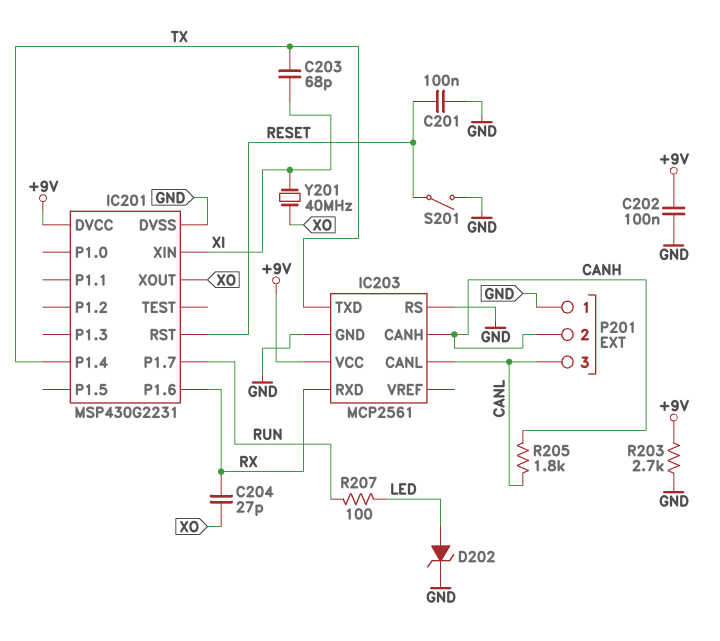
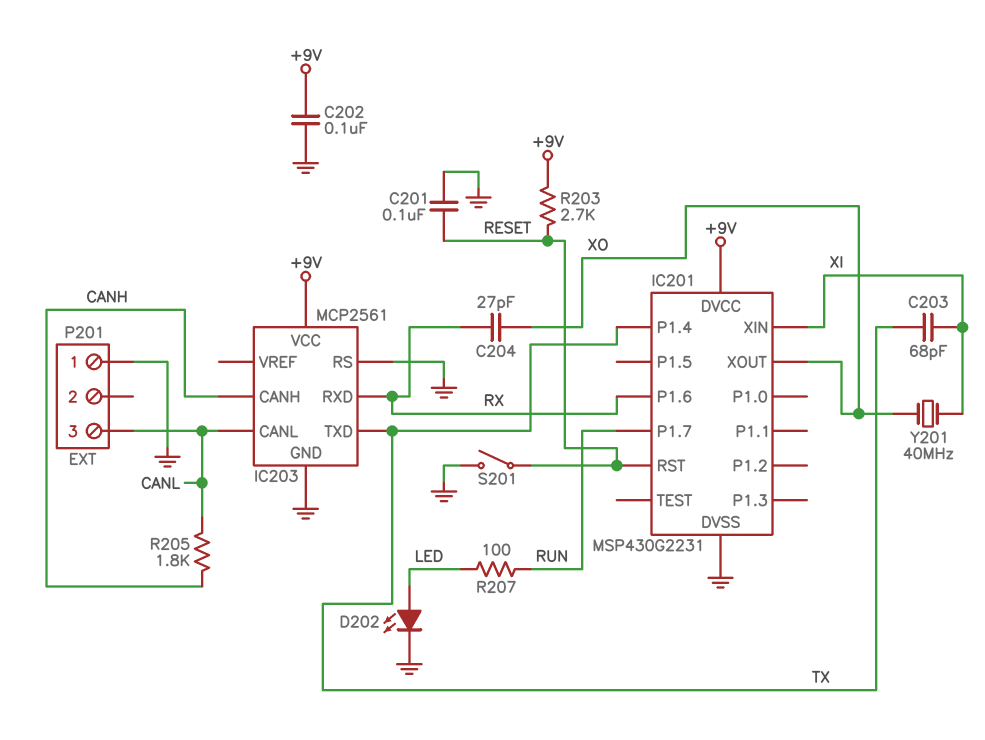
D202: zener (A LED, K GND) -> LED (A LED, K GND)
P201 pin 2: CANH -> none
R203: 2.7k (+9V, GND) -> 2.7k (+9V, RESET)

